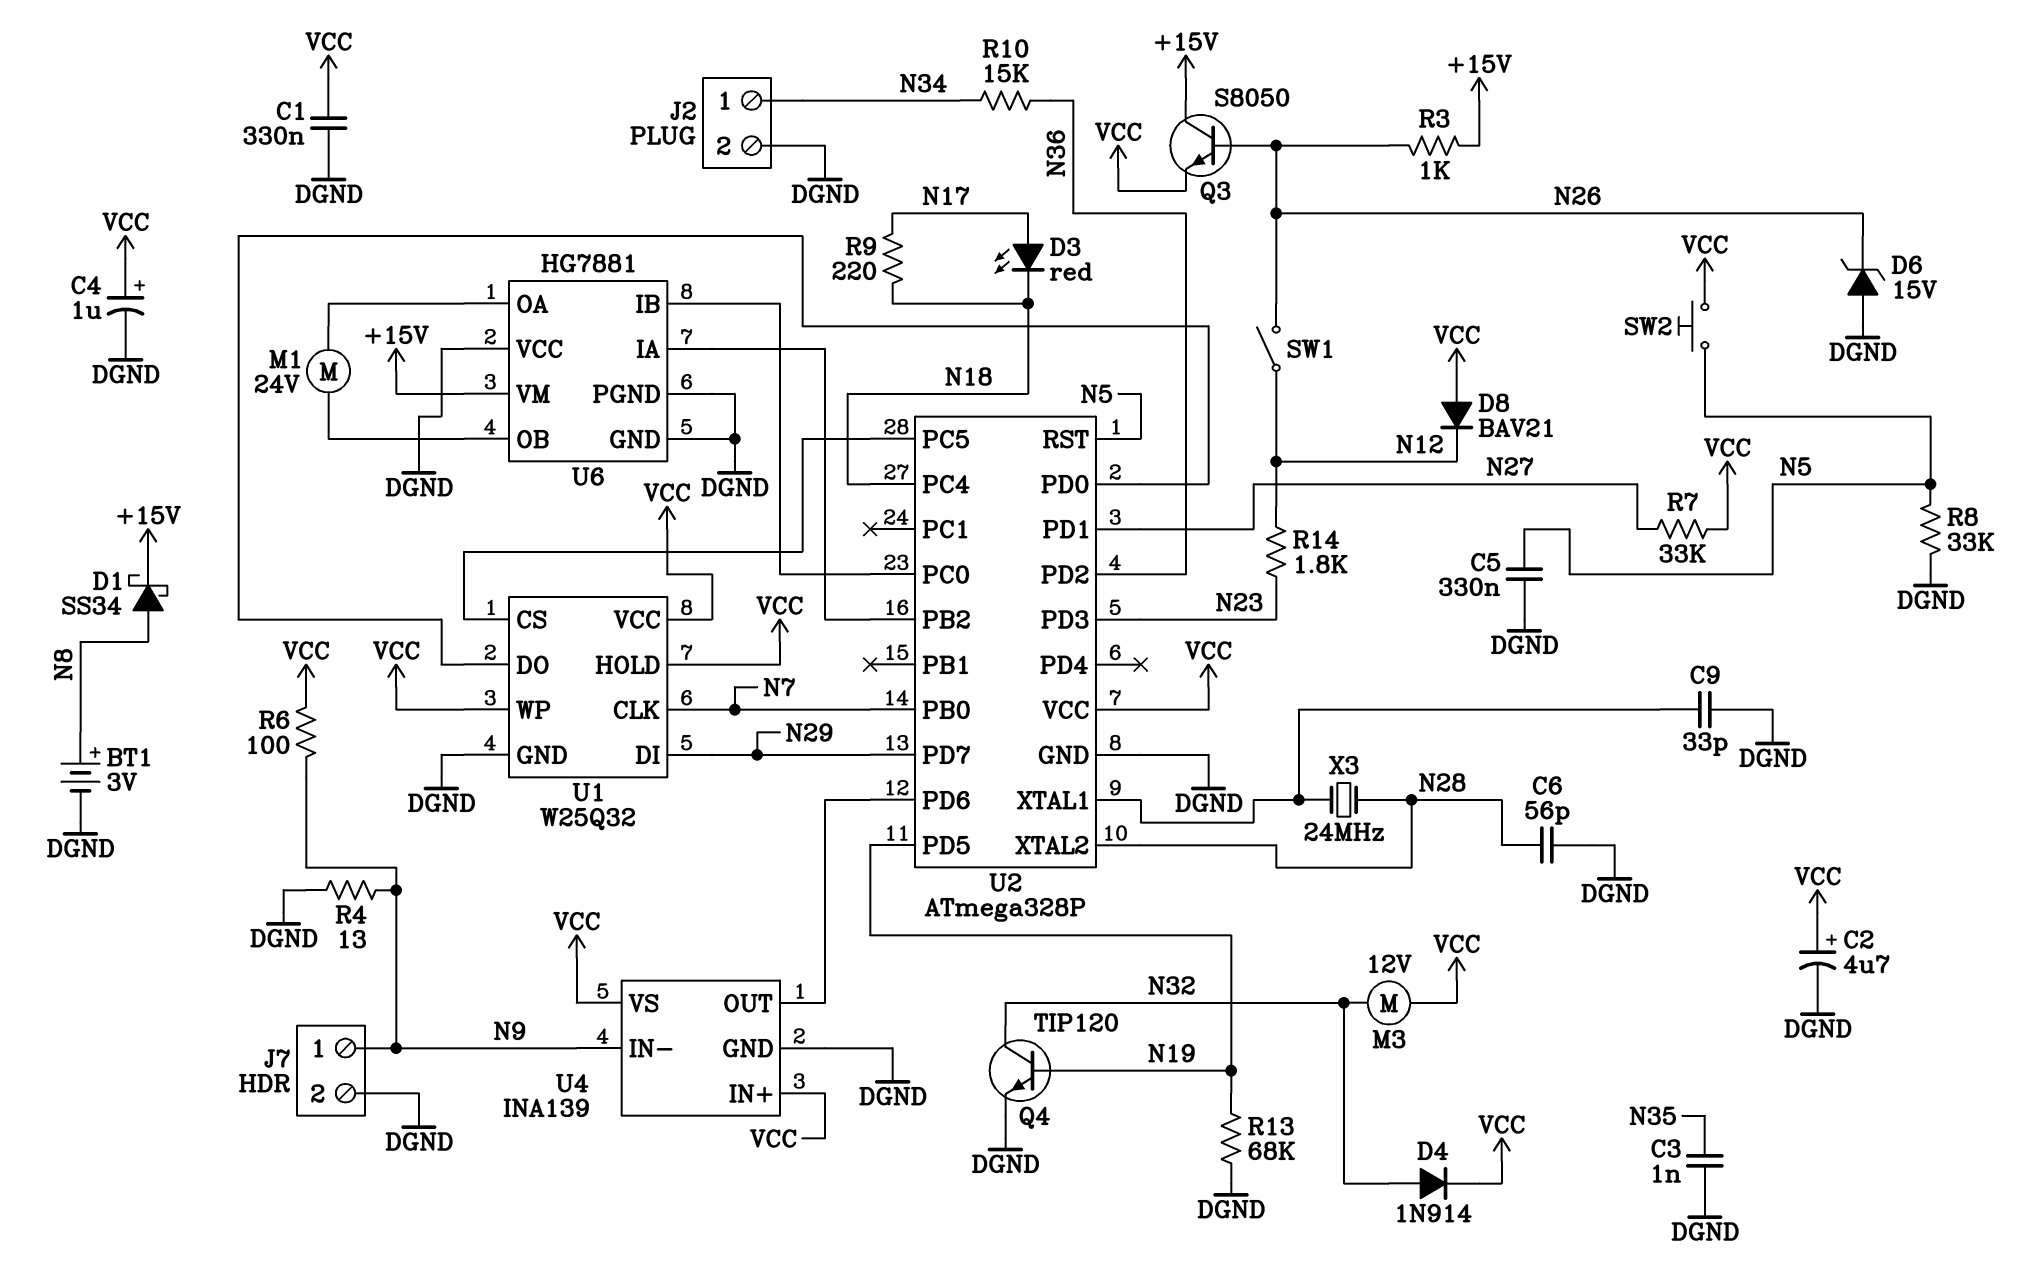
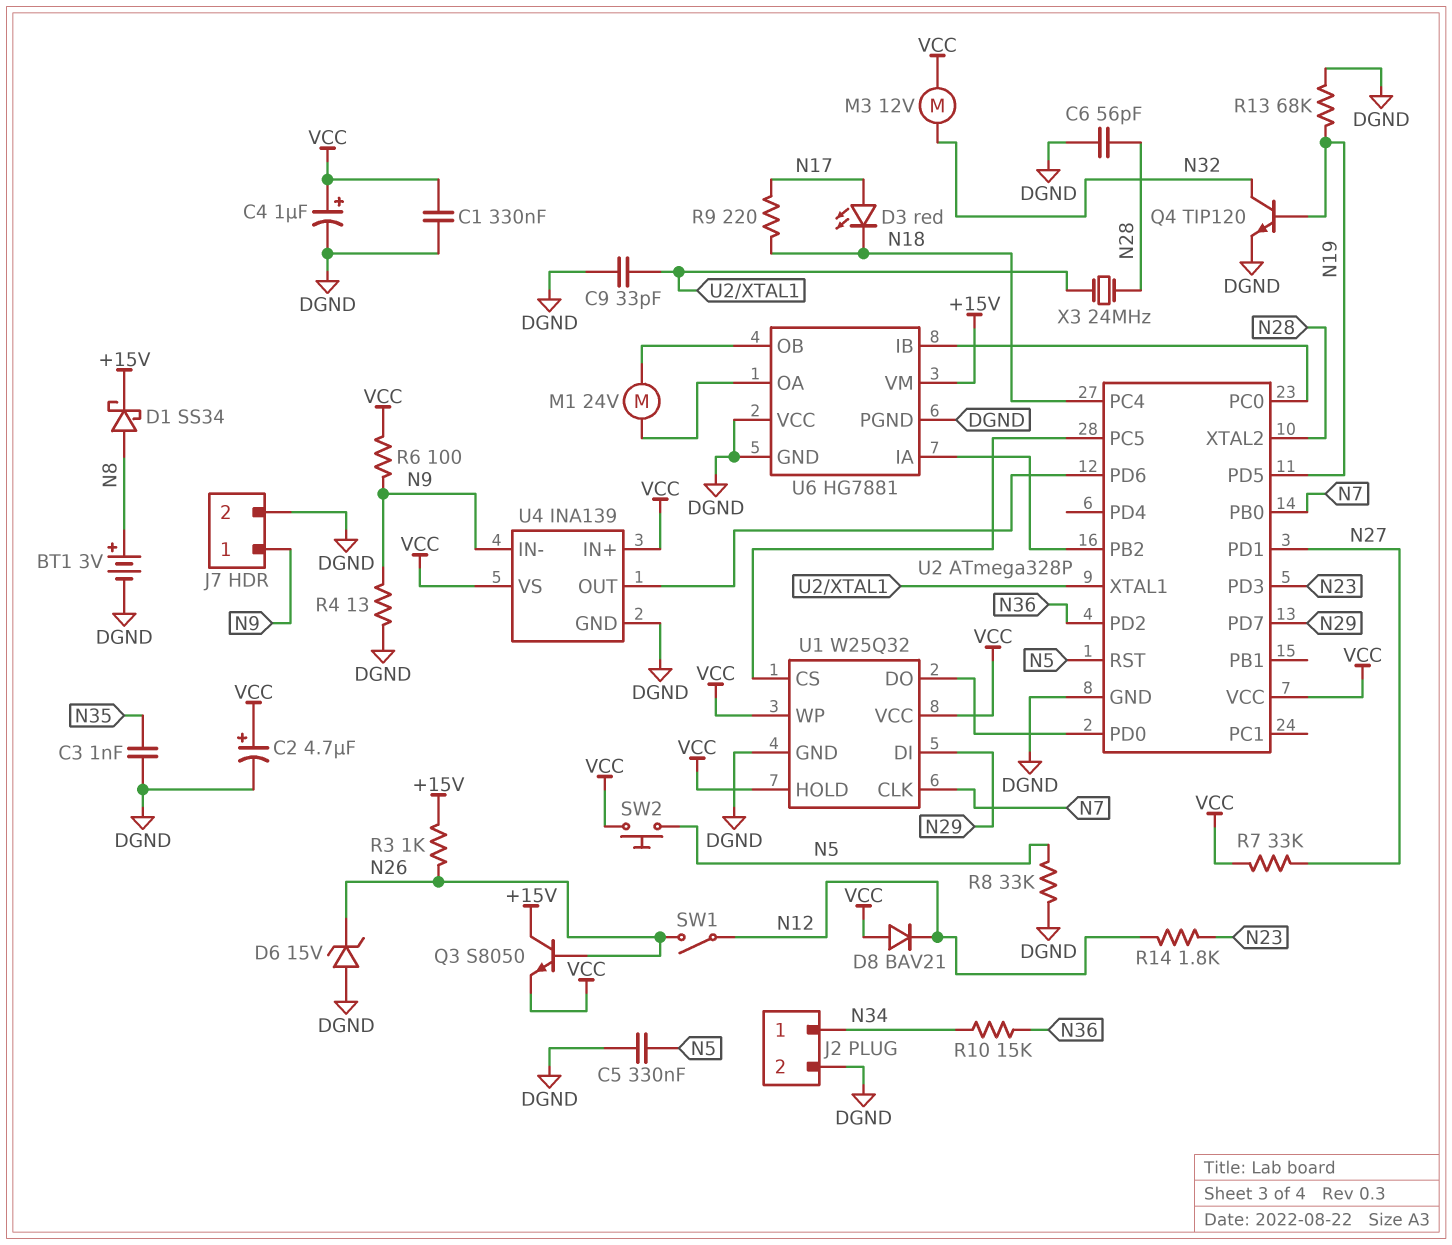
D4: diode 1N914 (A N32, K VCC) -> none

